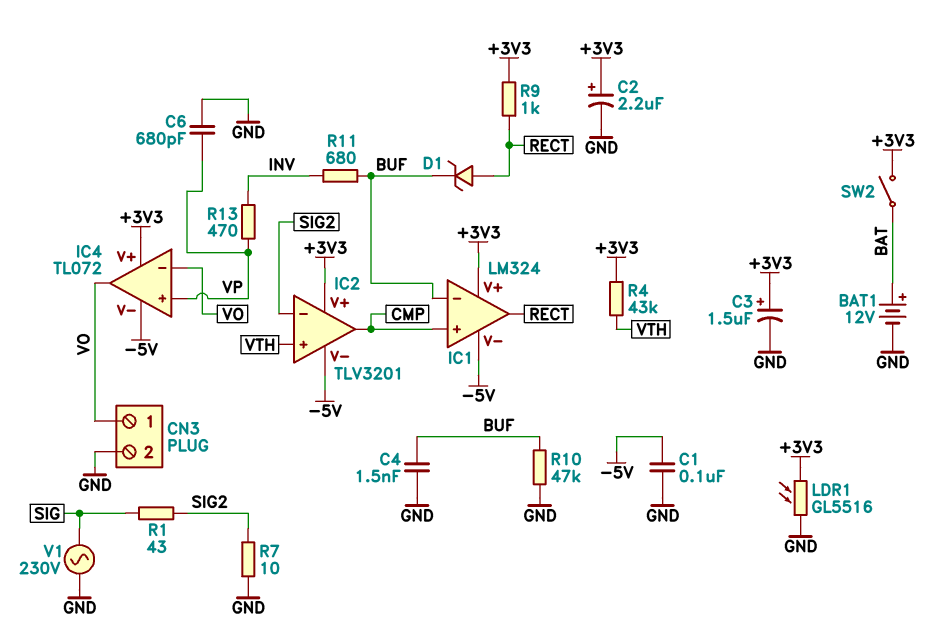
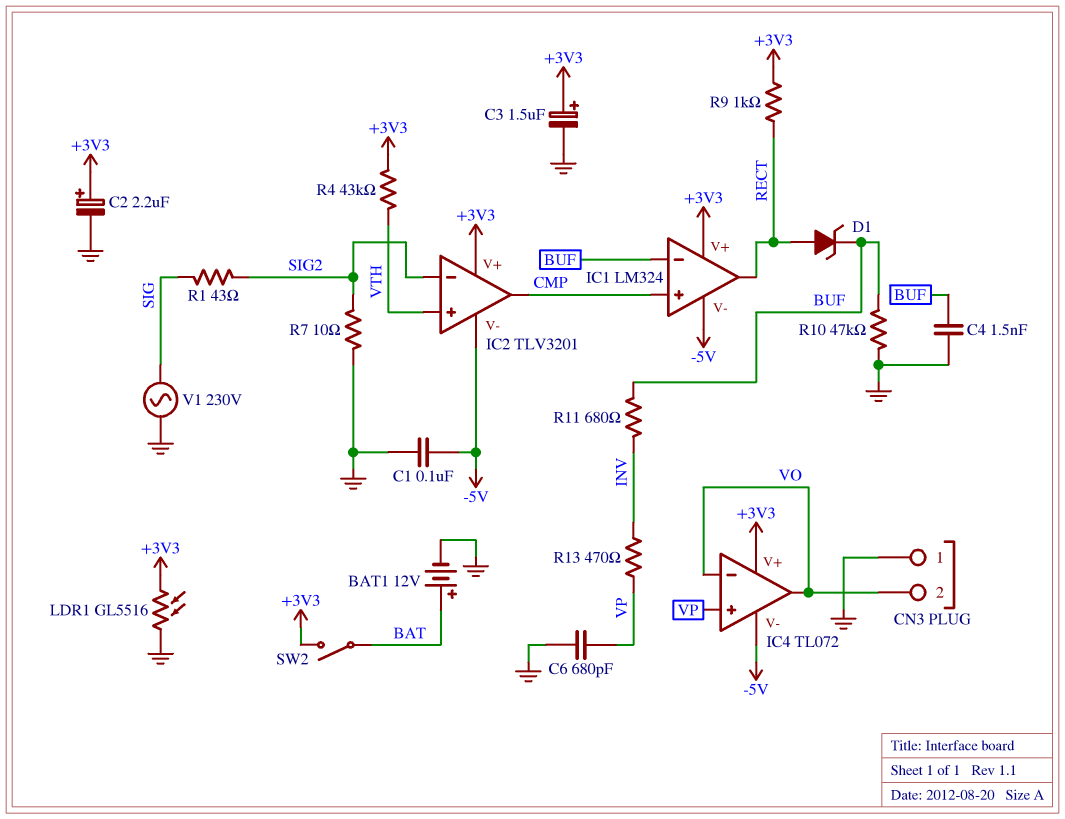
CN3 pin 1: VO -> GND
CN3 pin 2: GND -> VO

